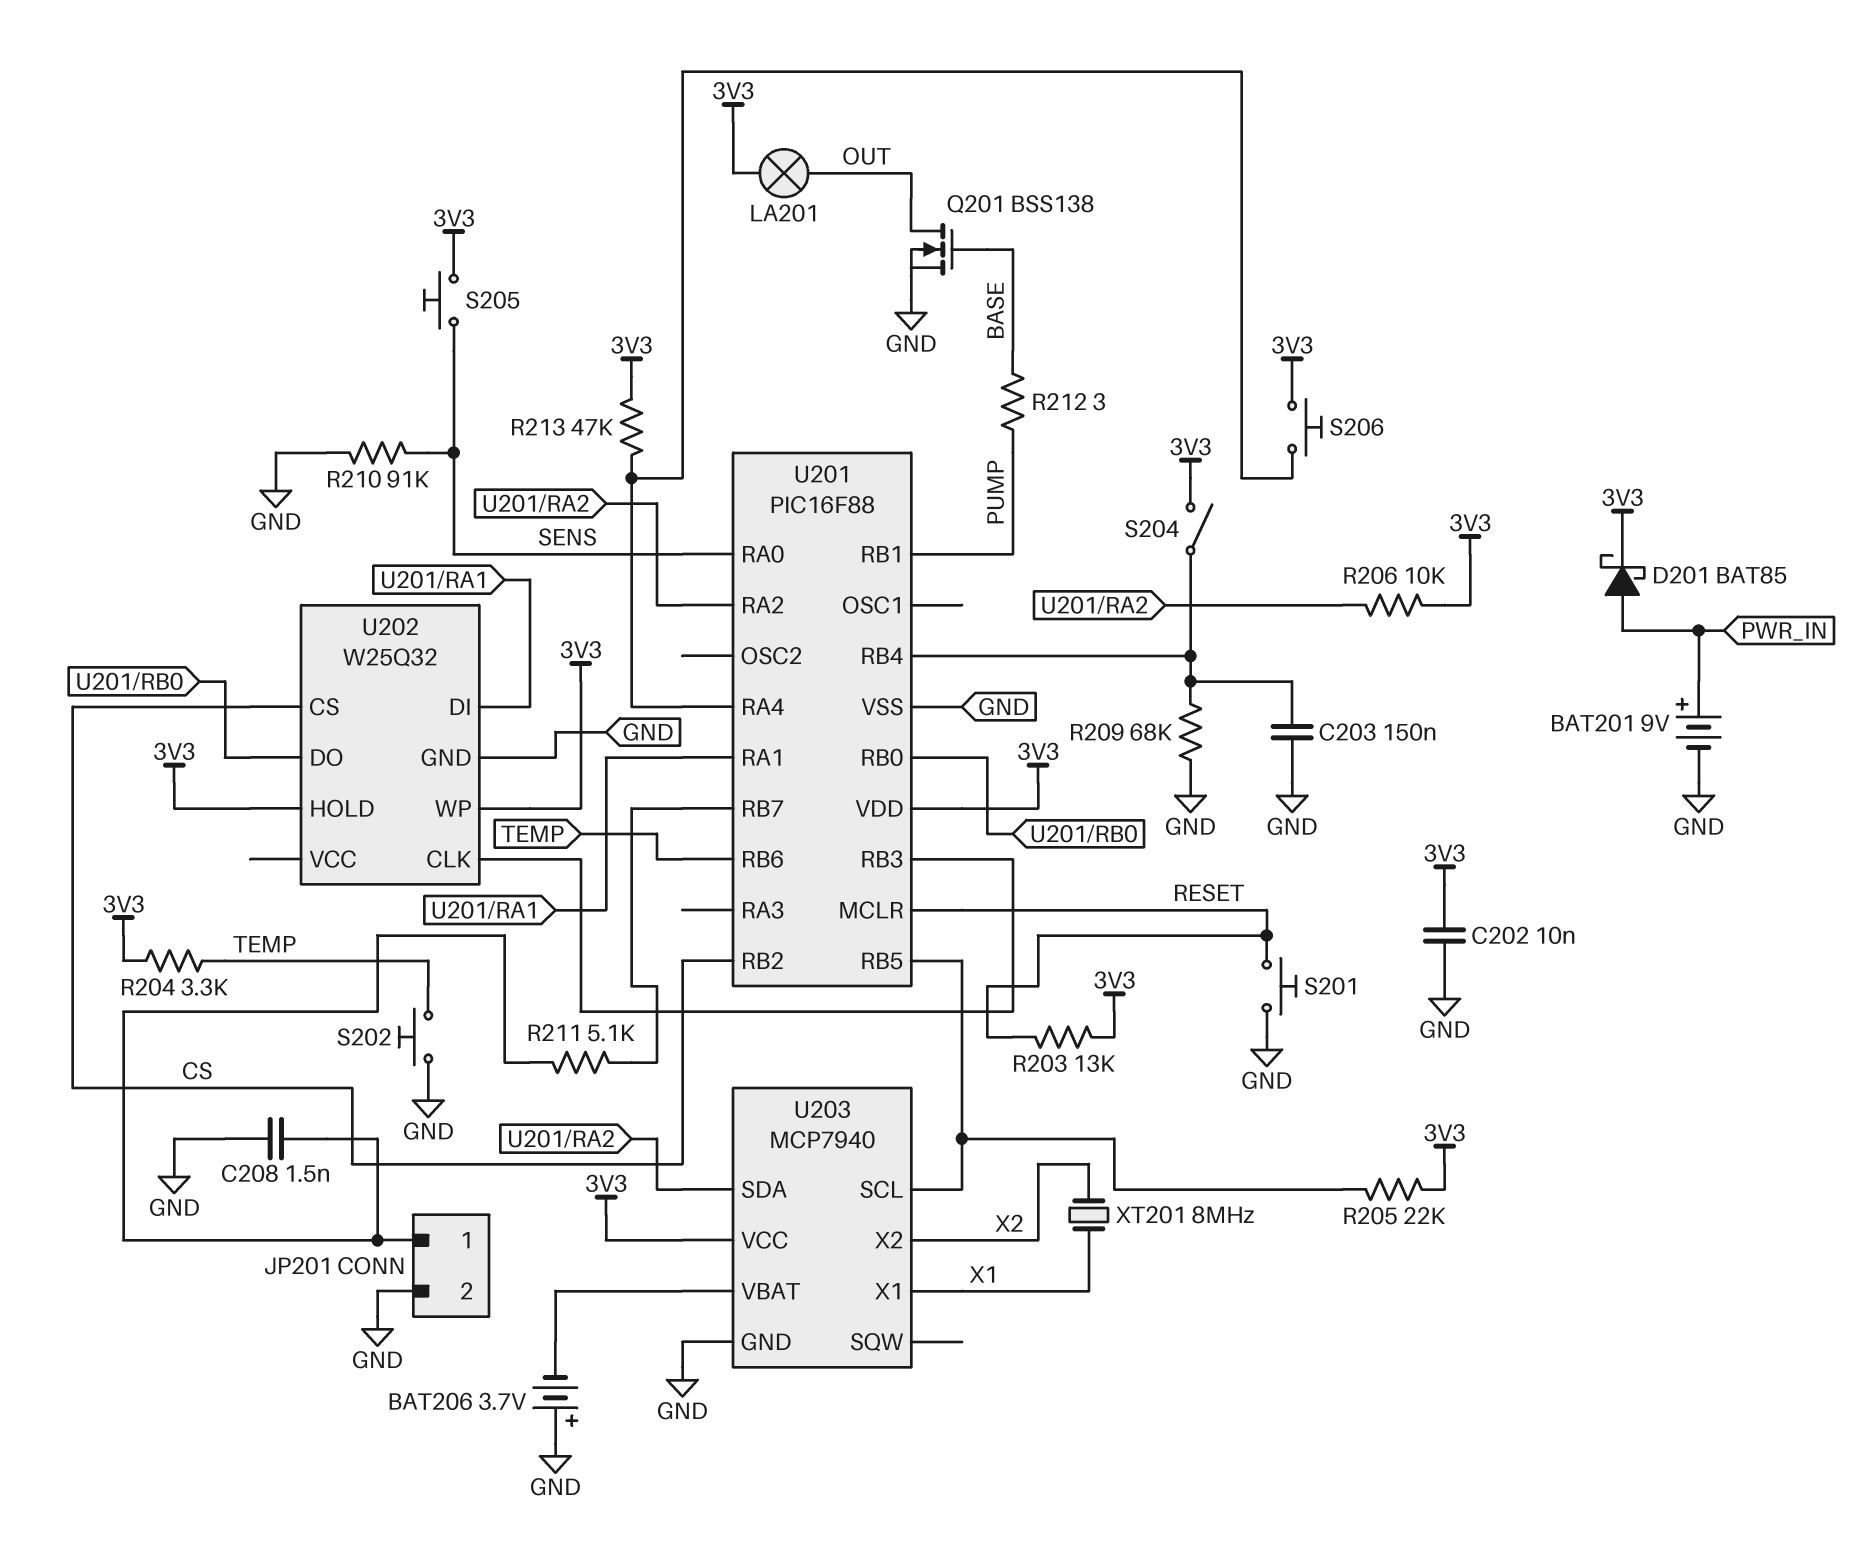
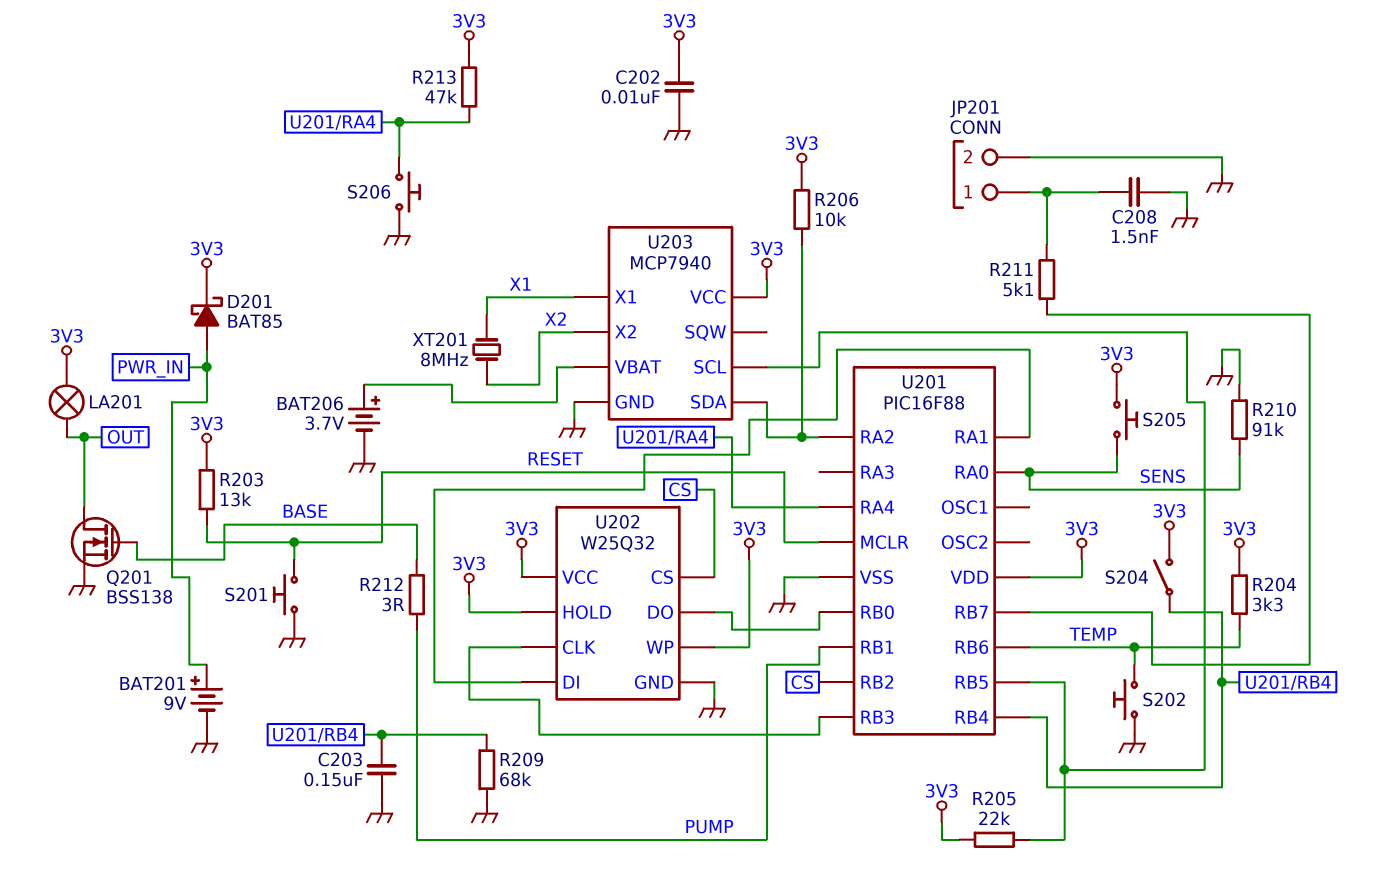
BAT206: 3.7V (plus GND, minus U203/VBAT) -> 3.7V (plus U203/VBAT, minus GND)
S206: button (3V3, U201/RA4) -> button (GND, U201/RA4)
U202 pin VCC: none -> 3V3

